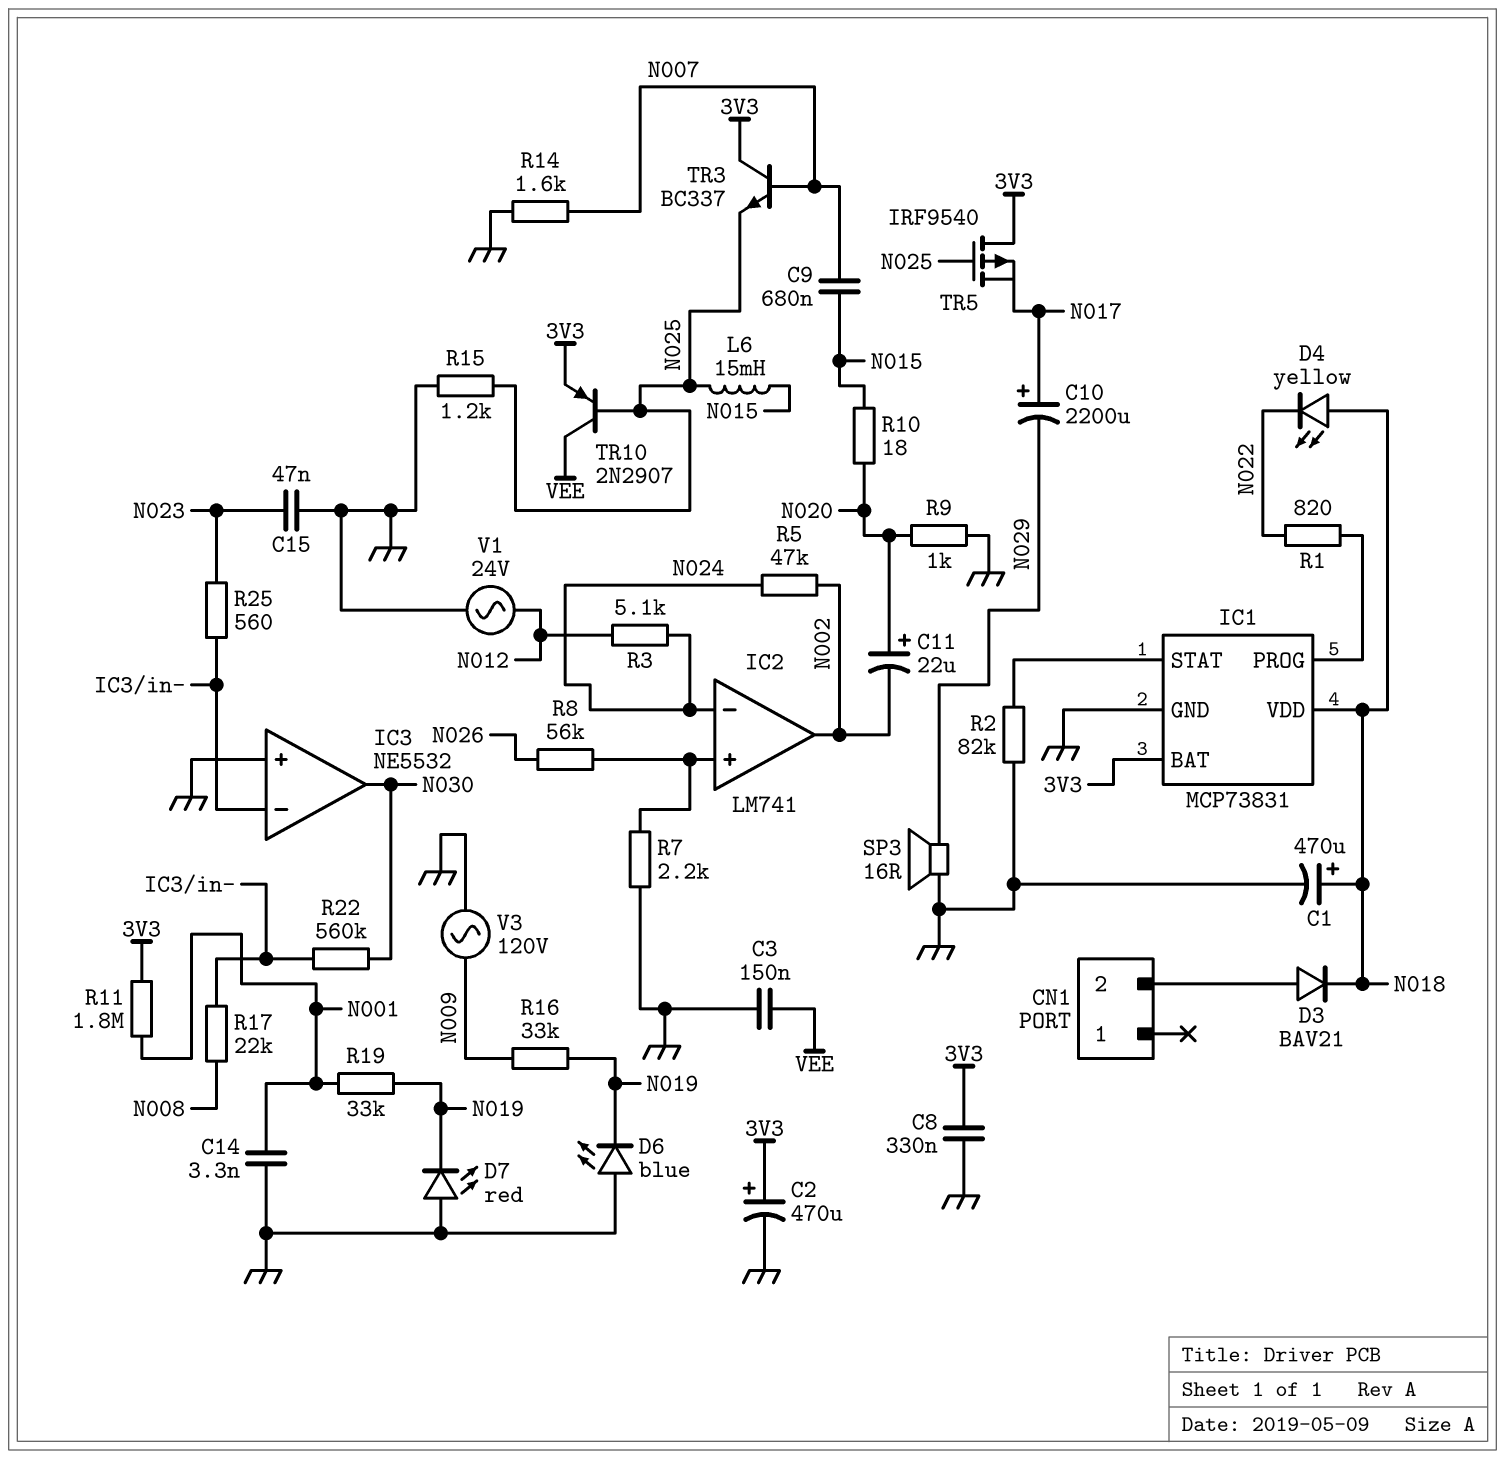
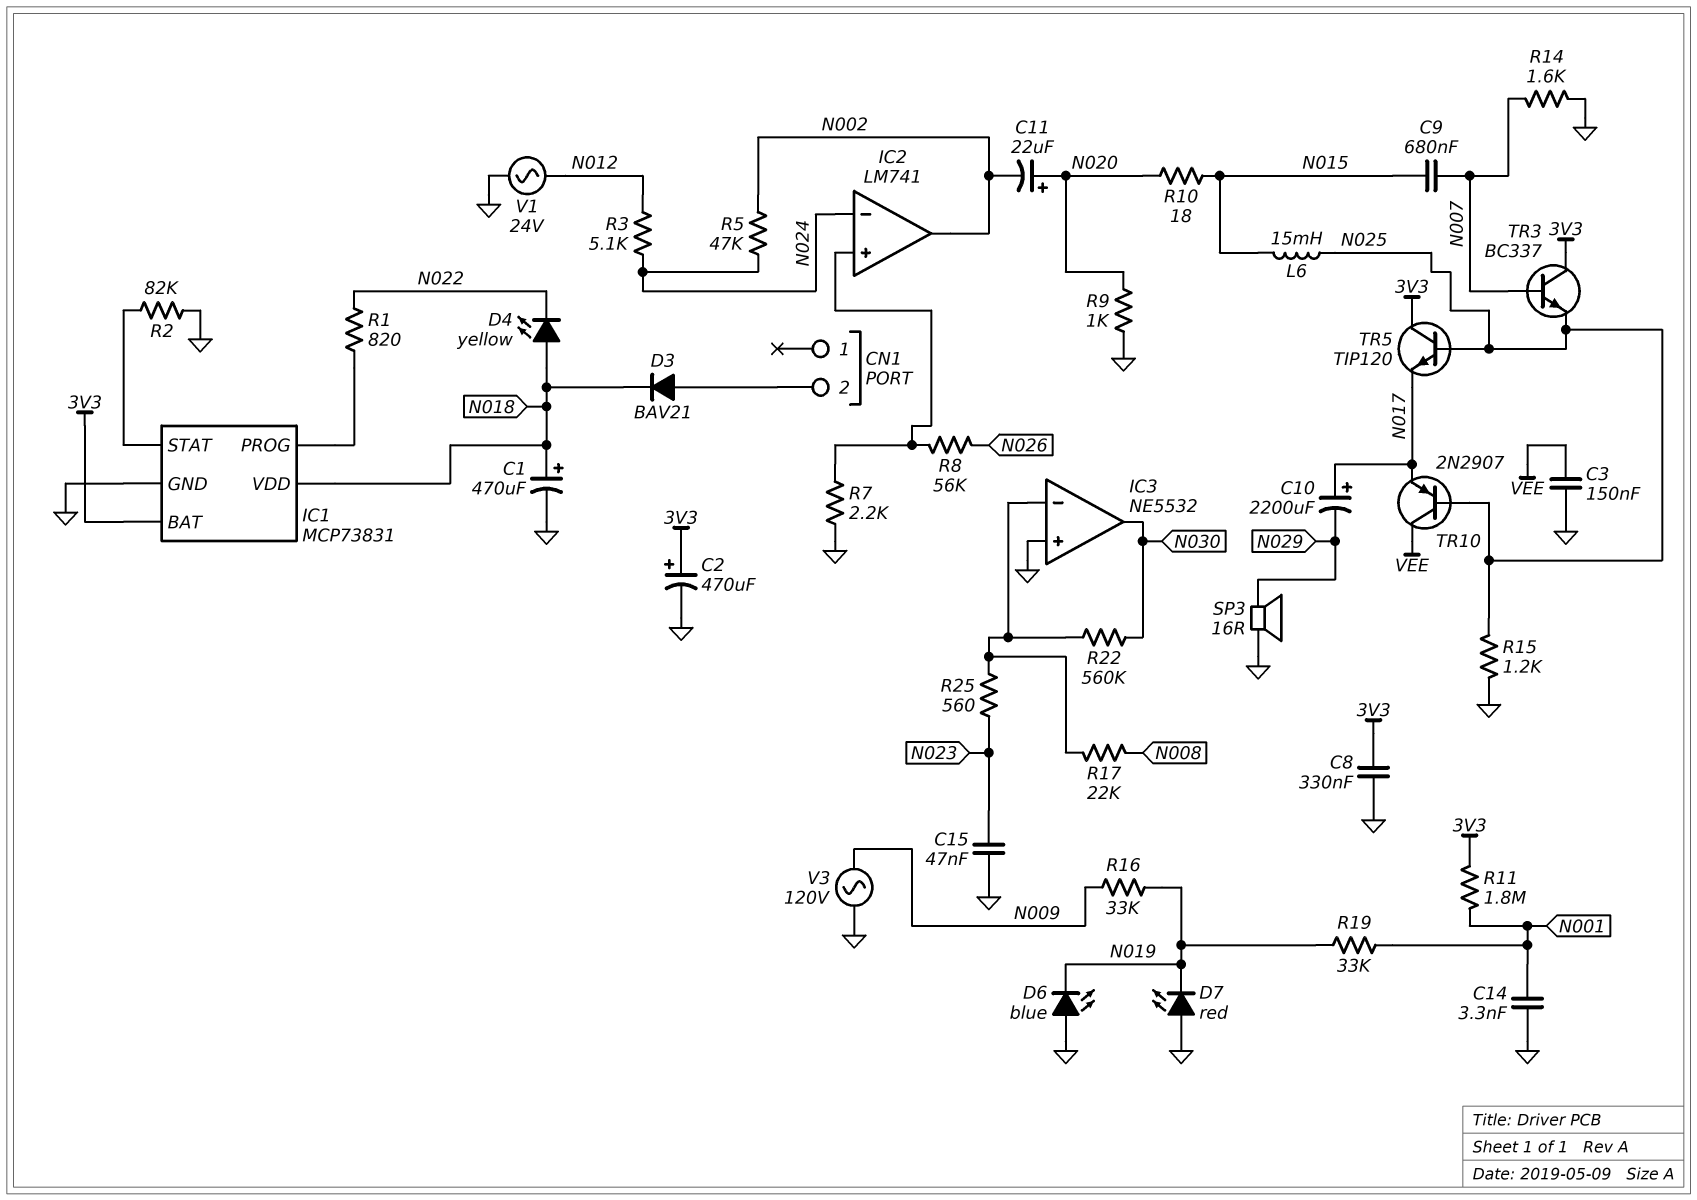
TR5: PMOS IRF9540 (G N025, D 3V3, S N017) -> NPN TIP120 (B N025, C 3V3, E N017)
TR10: PNP 2N2907 (B N025, C VEE, E 3V3) -> PNP 2N2907 (B N025, C VEE, E N017)

